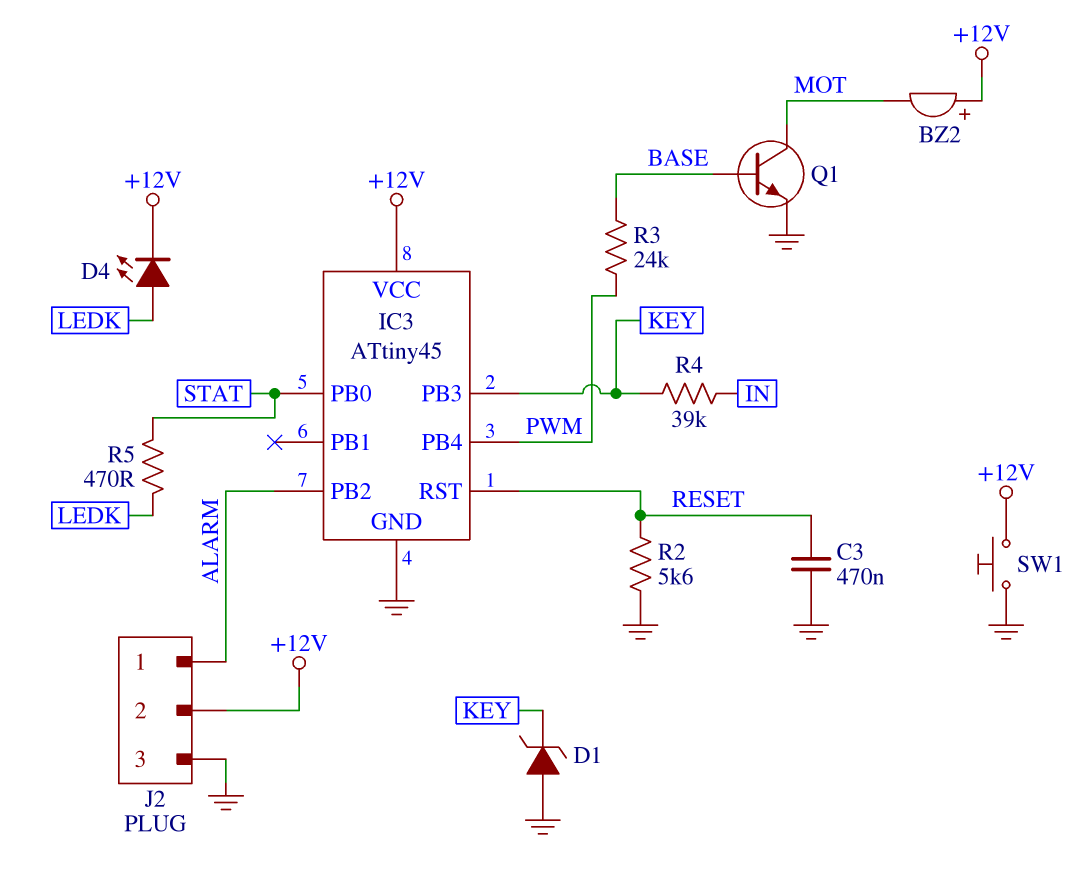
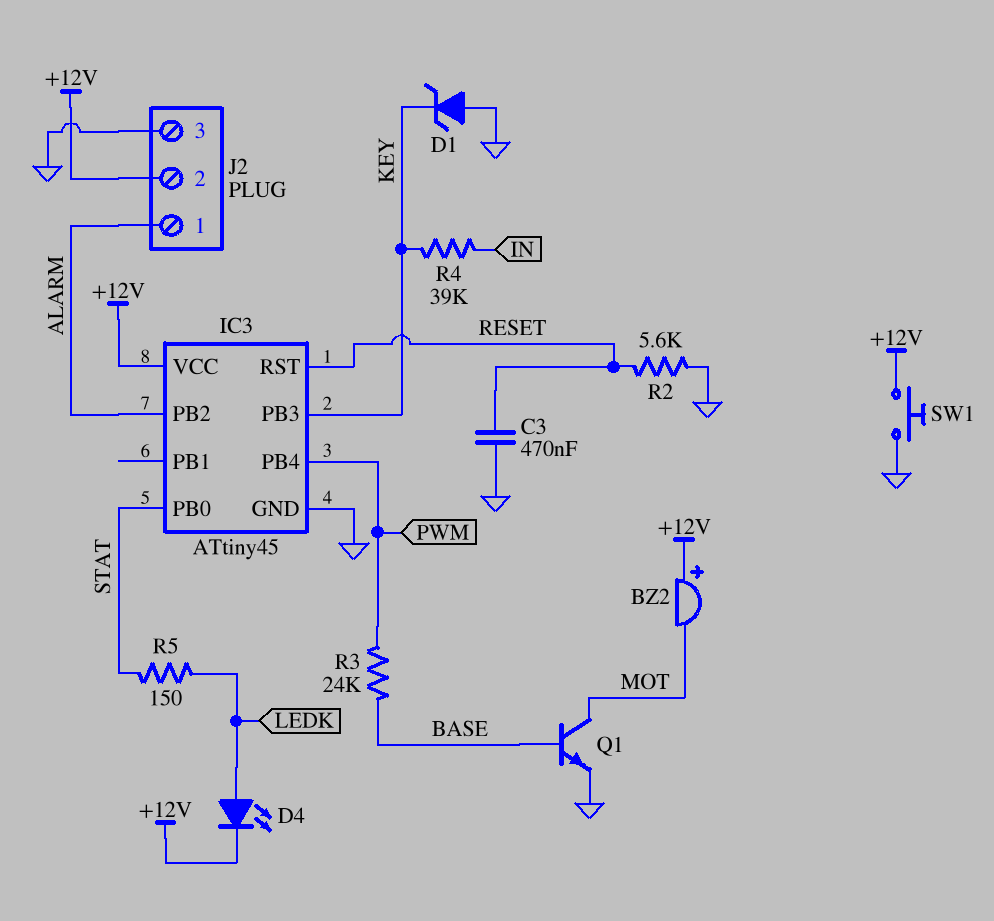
R5: 470 (LEDK, STAT) -> 150 (LEDK, STAT)

